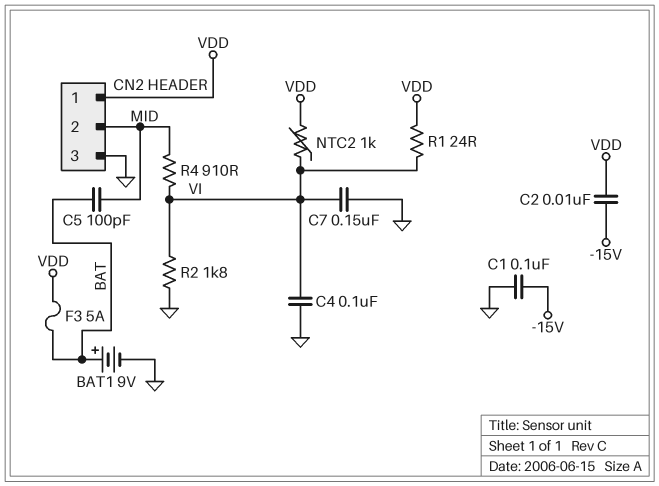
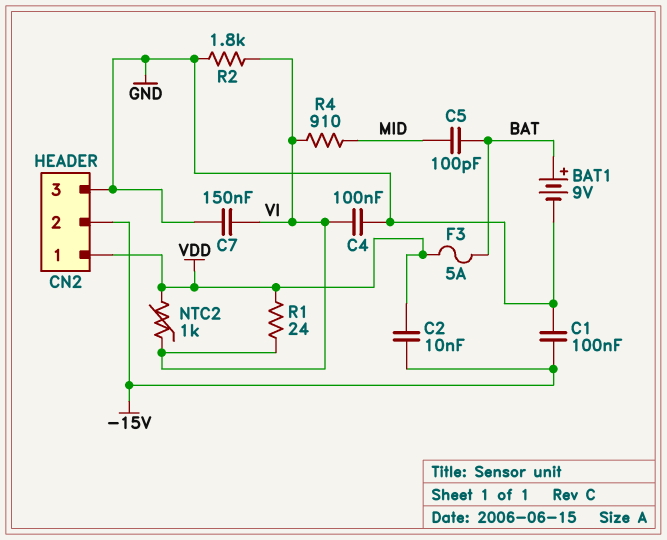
CN2 pin 2: MID -> -15V

